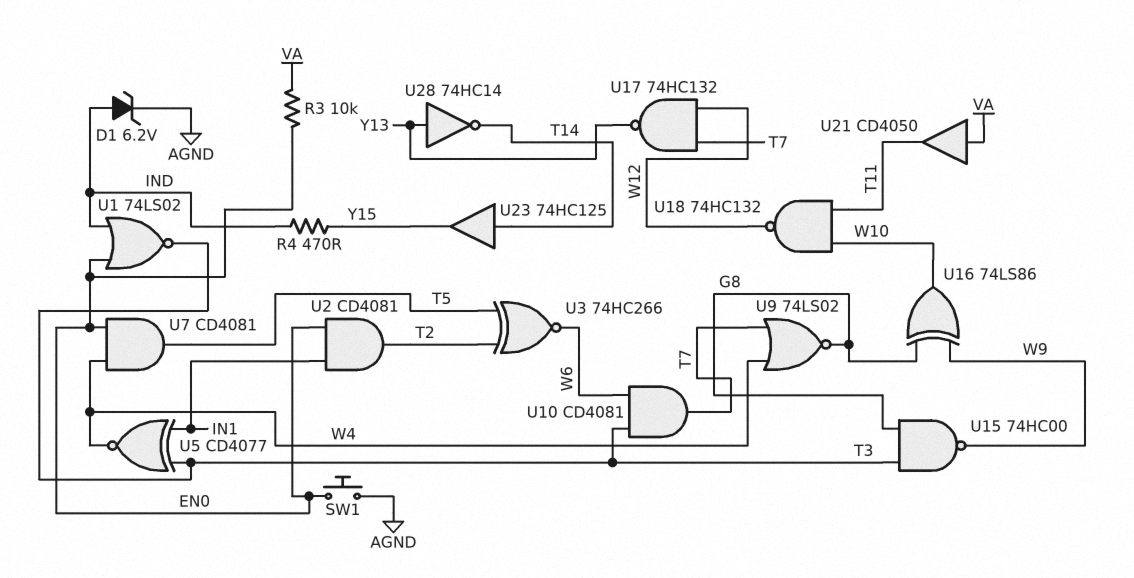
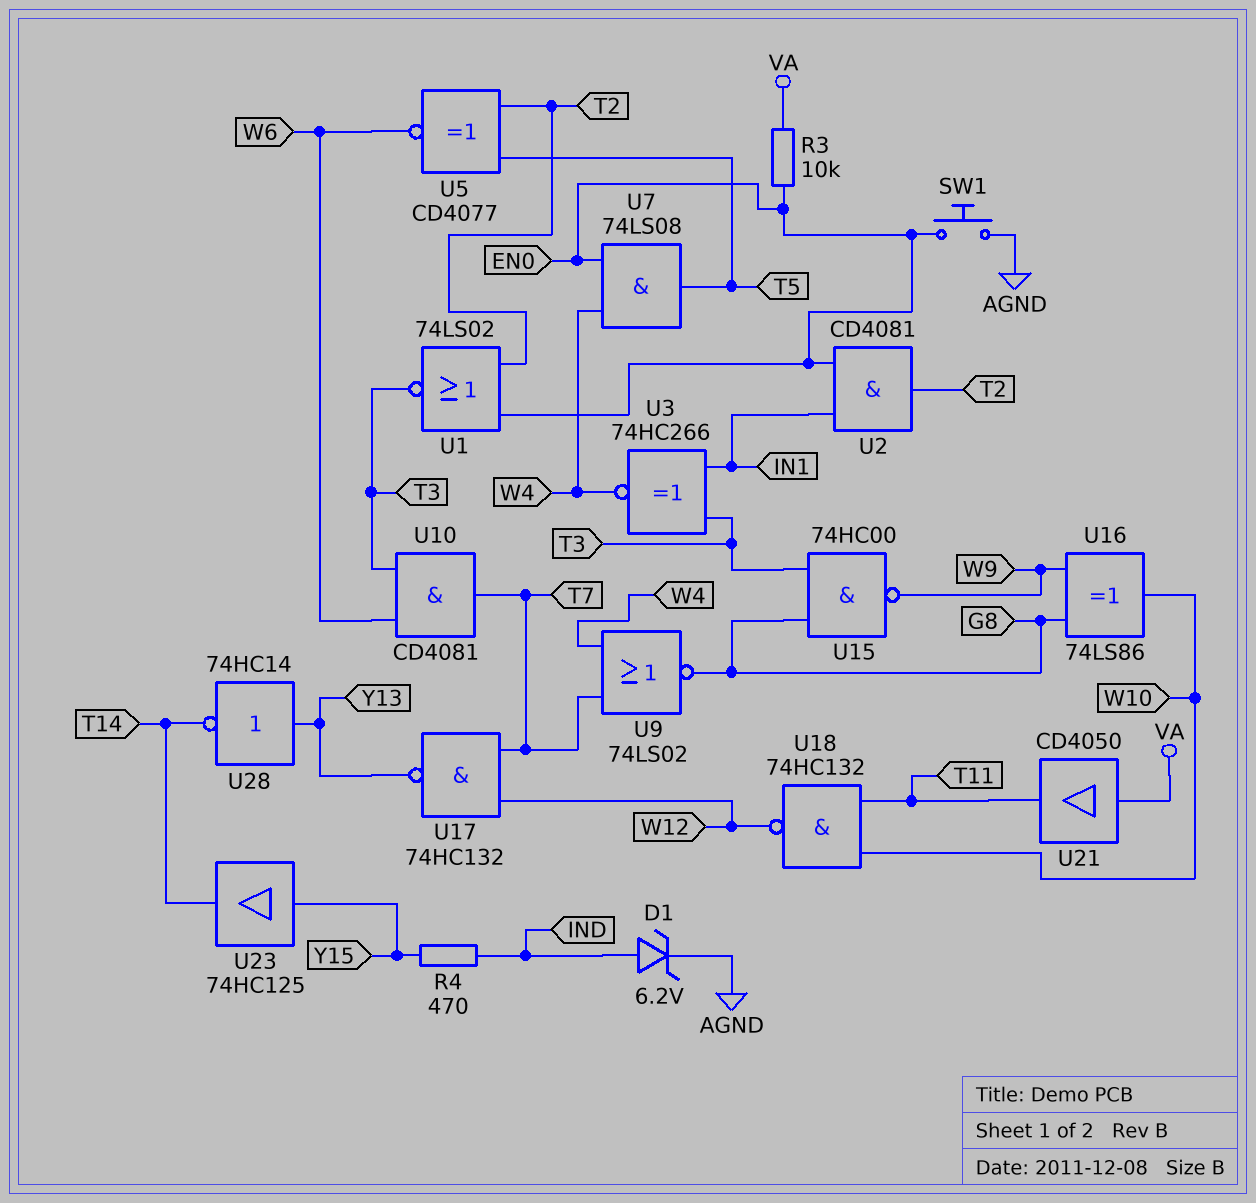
U1: NOR 74LS02 (in EN0, in IND, out T3) -> NOR 74LS02 (in EN0, in T2, out T3)
U3: XNOR 74HC266 (in T2, in T5, out W6) -> XNOR 74HC266 (in IN1, in T3, out W4)
U5: XNOR CD4077 (in IN1, in T3, out W4) -> XNOR CD4077 (in T2, in T5, out W6)
U7: AND CD4081 (in EN0, in W4, out T5) -> AND 74LS08 (in EN0, in W4, out T5)
U23: buffer 74HC125 (in T14, out Y15) -> buffer 74HC125 (in Y15, out T14)

